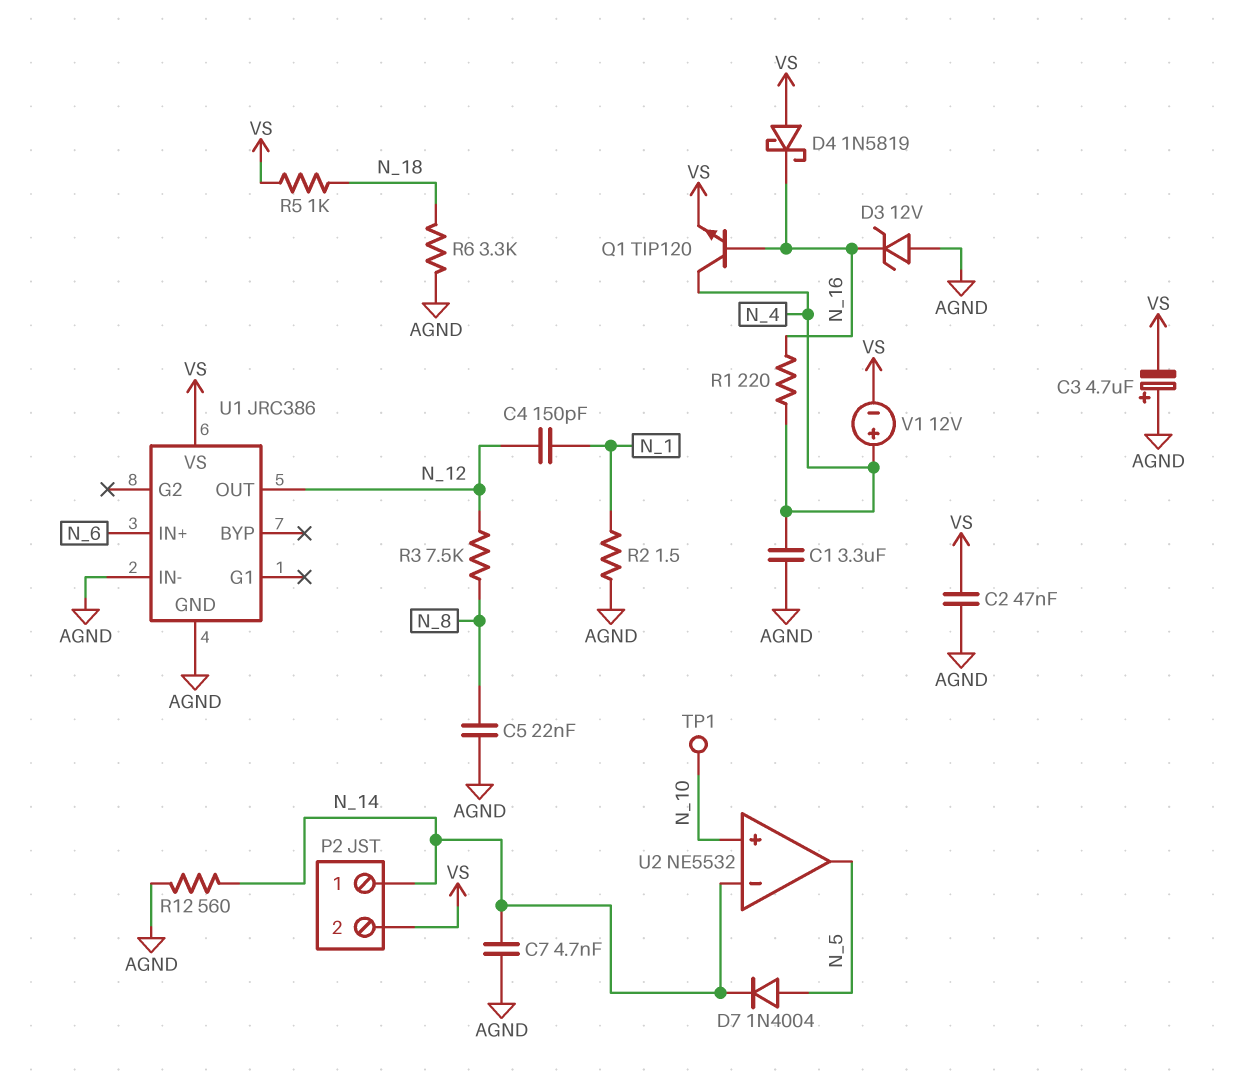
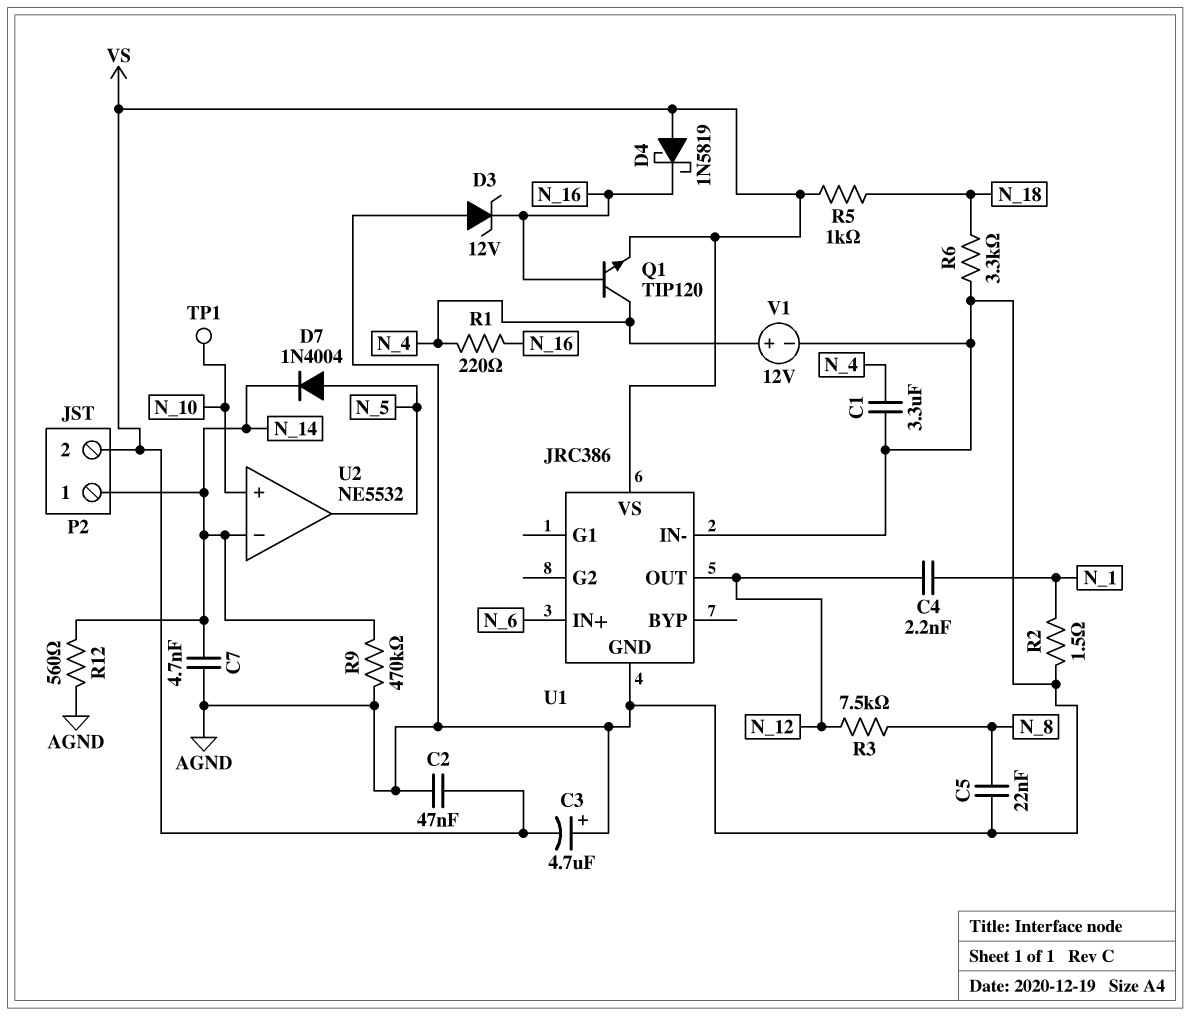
C4: 150pF (N_1, N_12) -> 2.2nF (N_1, N_12)
R9: none -> 470k (AGND, N_14)
V1: 12V (plus N_4, minus VS) -> 12V (plus N_4, minus AGND)

